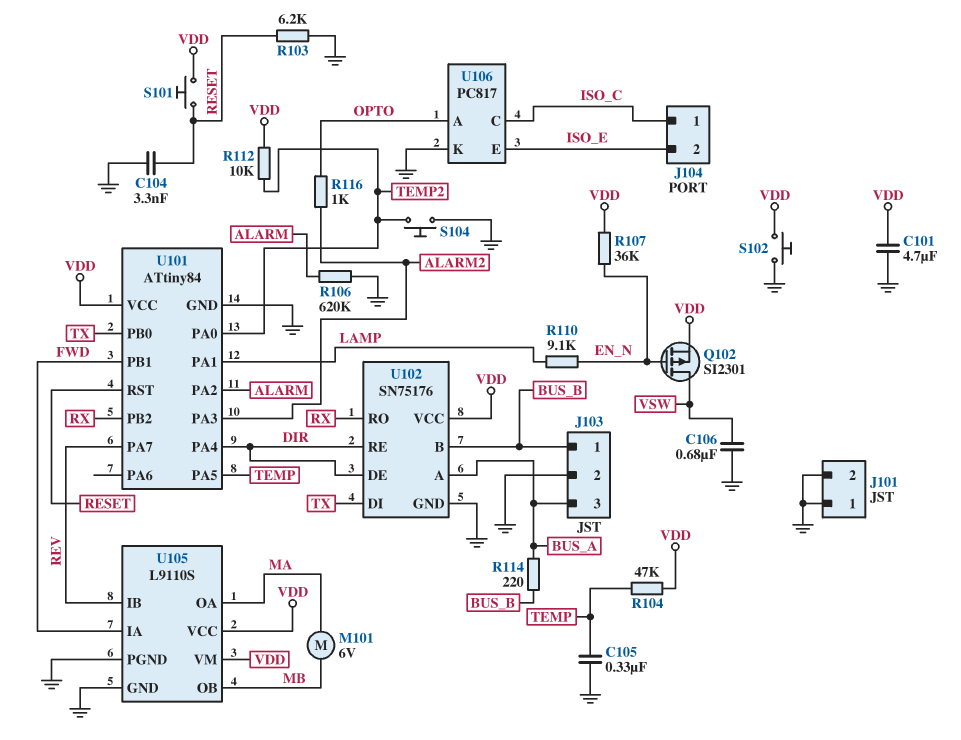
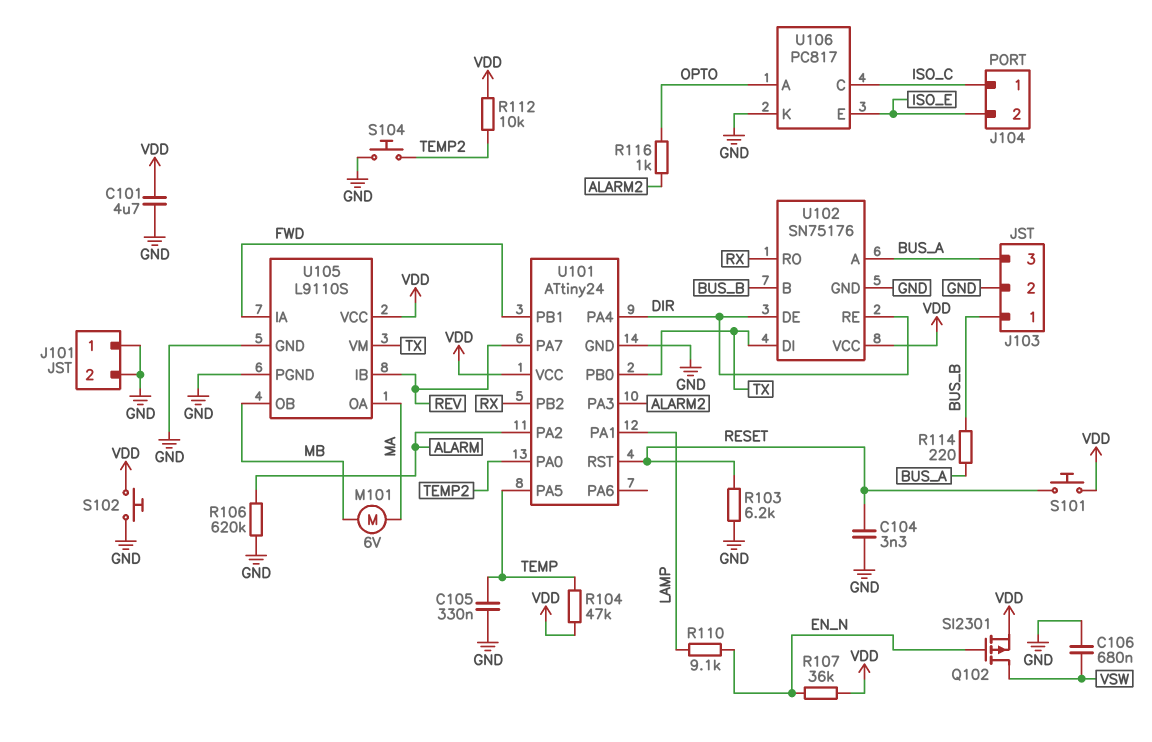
U101: ATtiny84 -> ATtiny24
U105 pin VM: VDD -> TX

